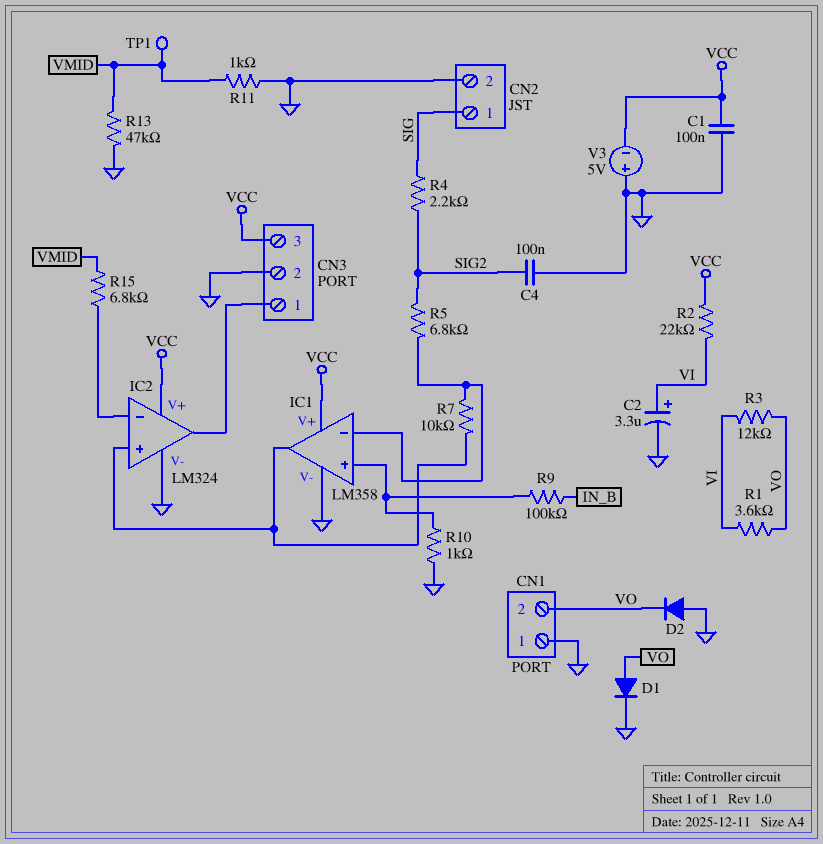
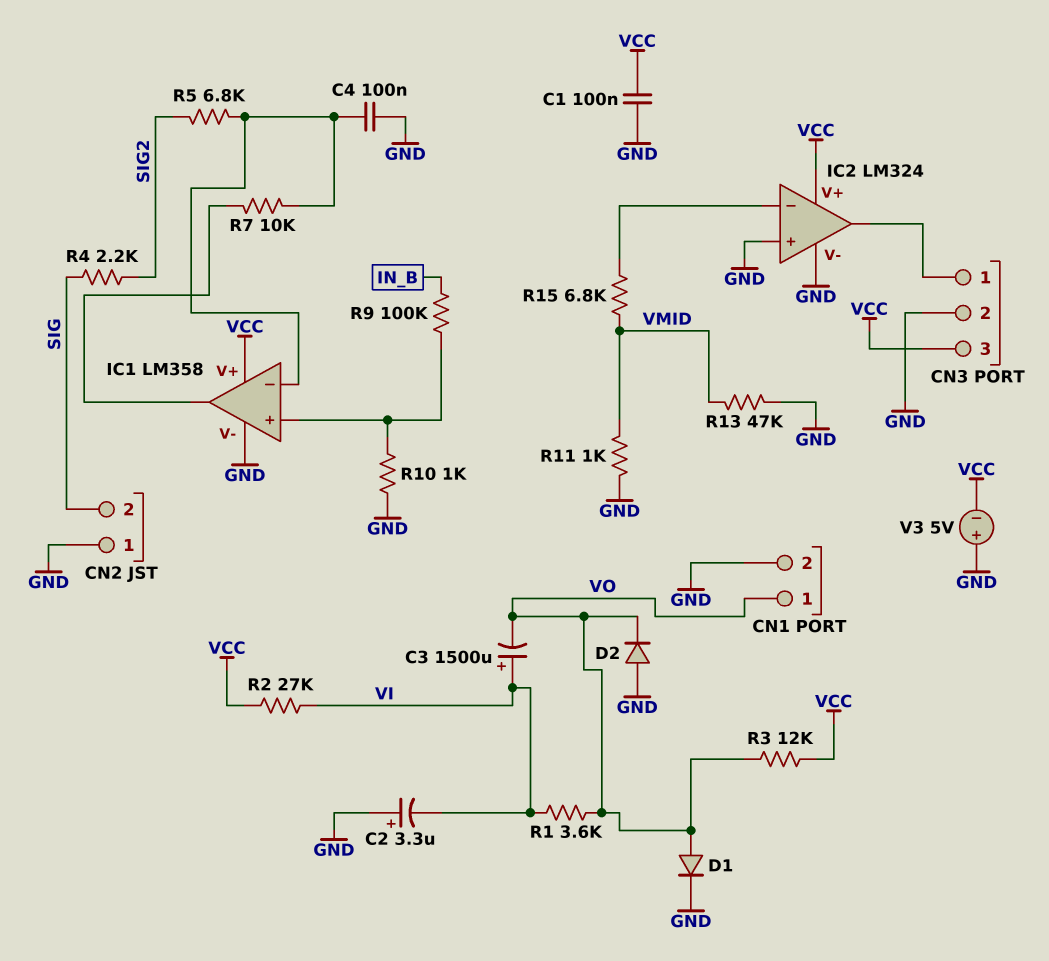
C2: 3.3uF (plus VI, minus GND) -> 3.3uF (plus GND, minus VI)
C3: none -> 1500uF (plus VI, minus VO)
C4: 100nF (GND, SIG2) -> 100nF (GND, IC1/in-)
CN1 pin 1: GND -> VO
CN1 pin 2: VO -> GND
CN2 pin 1: SIG -> GND
CN2 pin 2: GND -> SIG
IC2 pin in+: IC1/out -> GND
R2: 22k (VCC, VI) -> 27k (VCC, VI)
R3: 12k (VI, VO) -> 12k (VCC, VO)
TP1: test point (VMID) -> none

